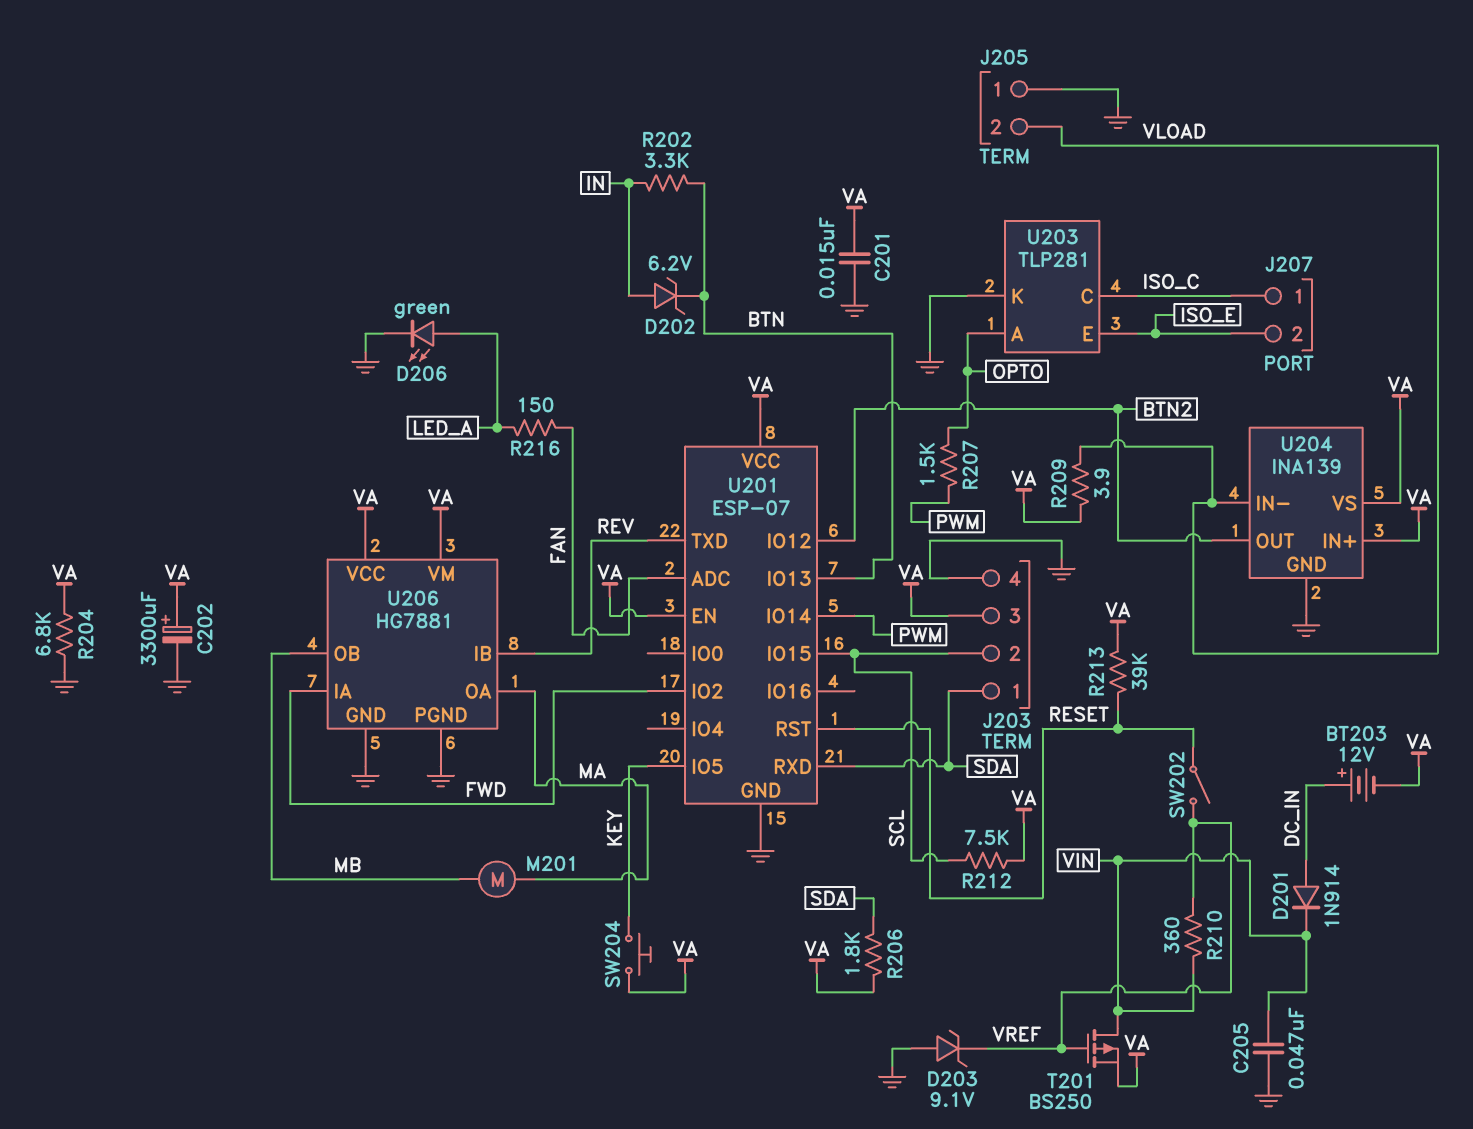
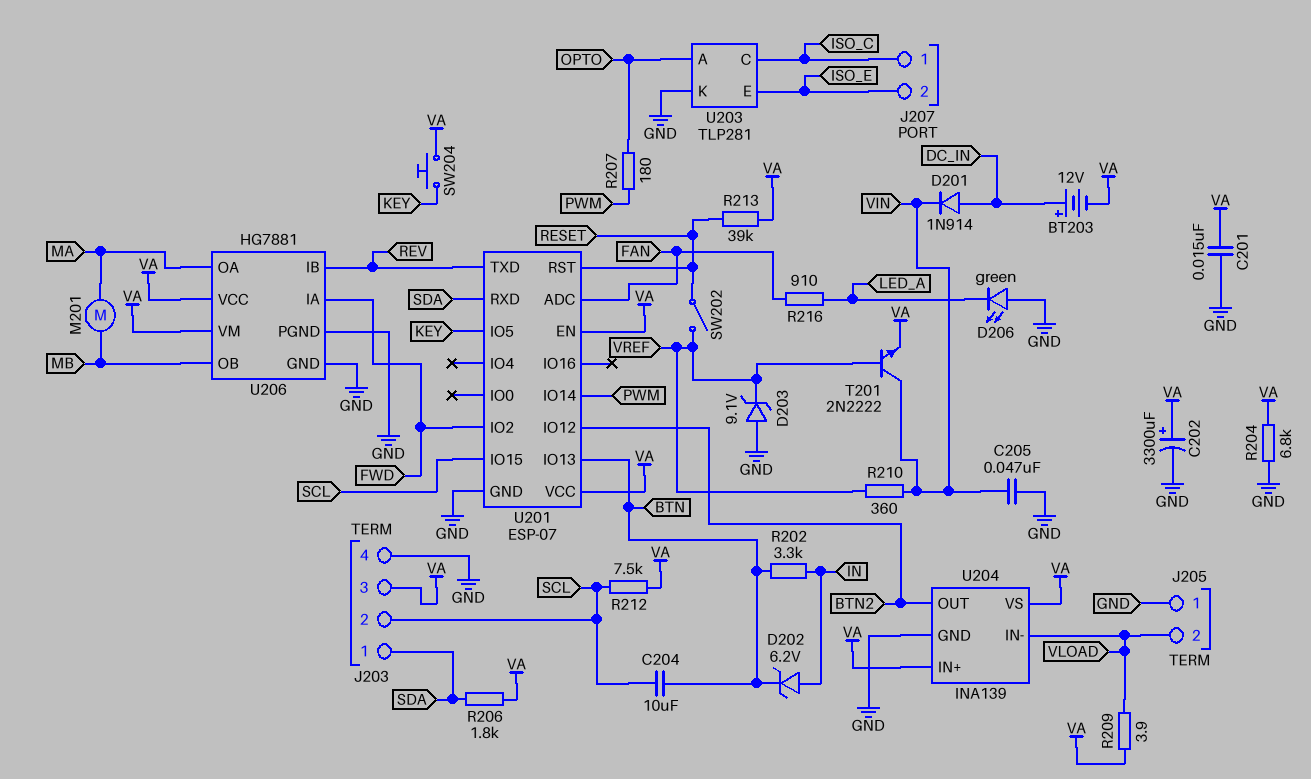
C204: none -> 10uF (BTN, SCL)
D206: LED green (A LED_A, K GND) -> LED green (A GND, K LED_A)
R207: 1.5k (OPTO, PWM) -> 180 (OPTO, PWM)
R216: 150 (FAN, LED_A) -> 910 (FAN, LED_A)
T201: PMOS BS250 (G VREF, D VIN, S VA) -> NPN 2N2222 (B VREF, C VIN, E VA)

